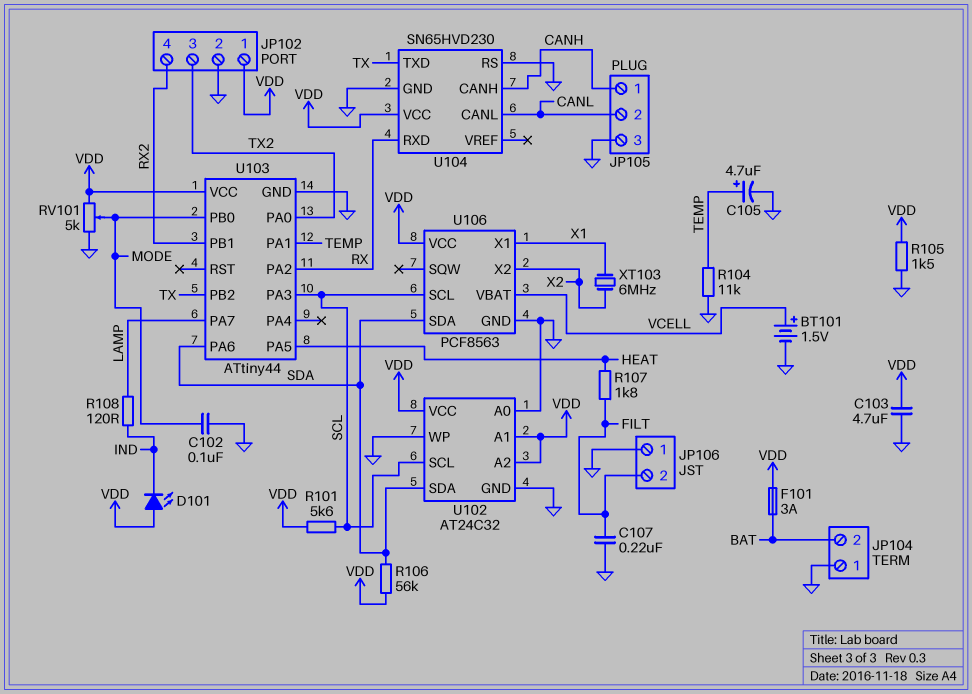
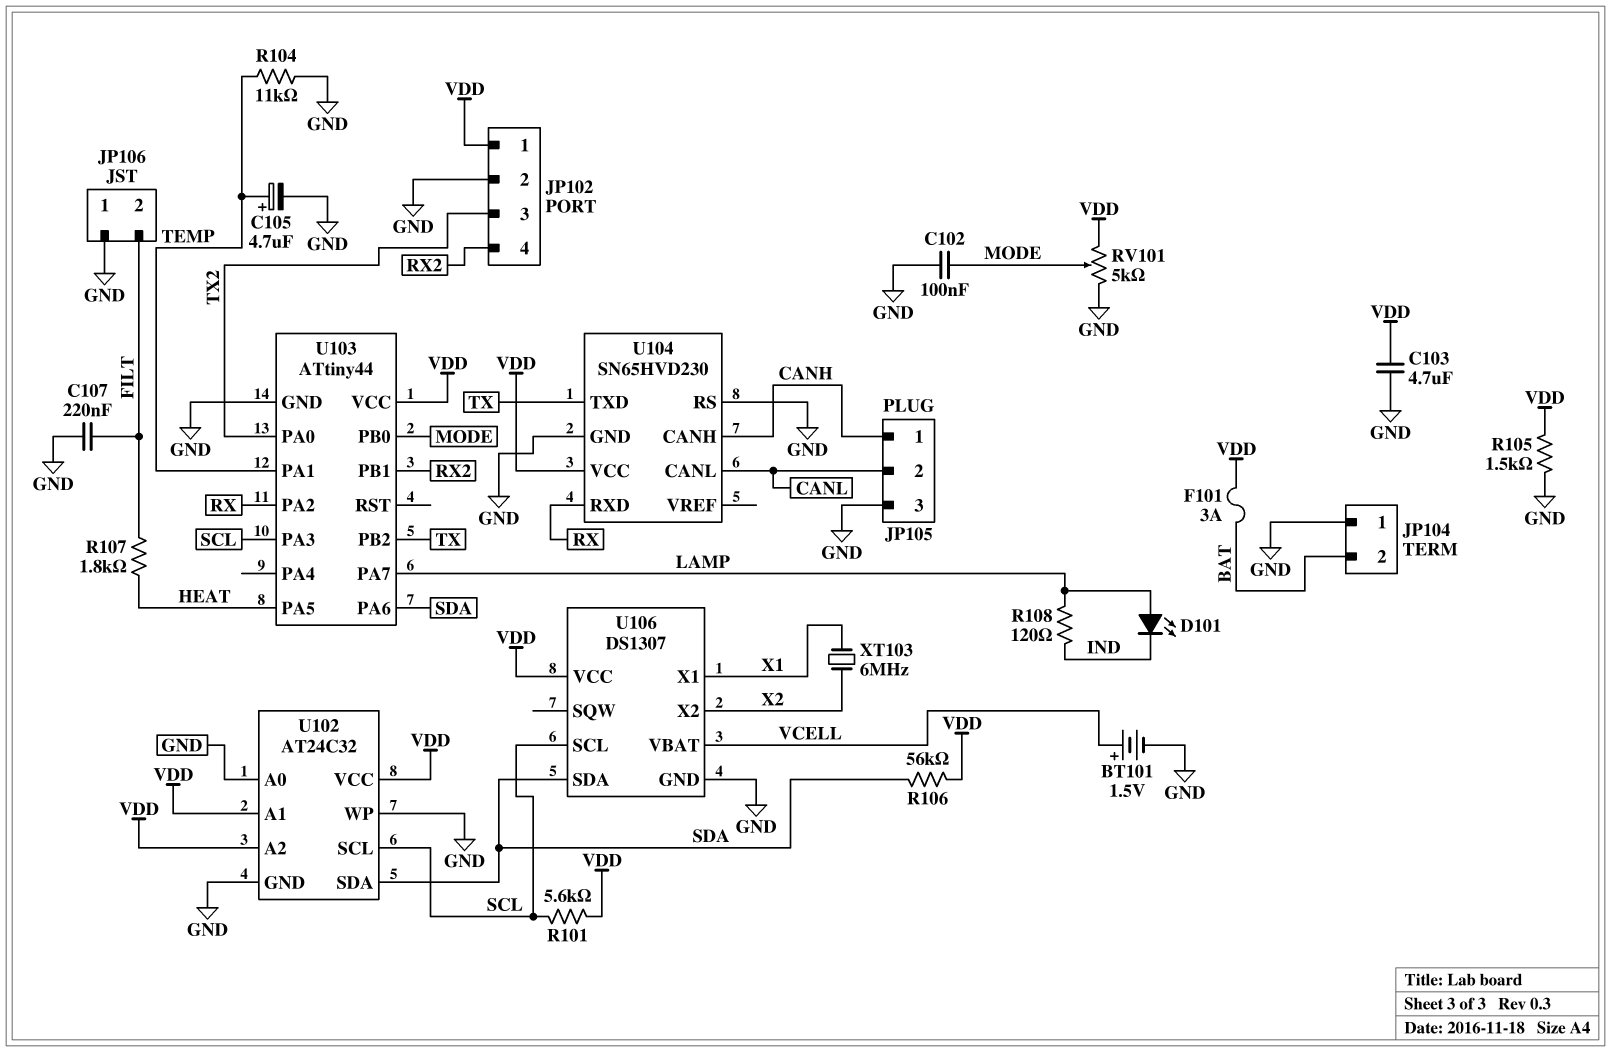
D101: LED (A VDD, K IND) -> LED (A LAMP, K IND)
U106: PCF8563 -> DS1307

